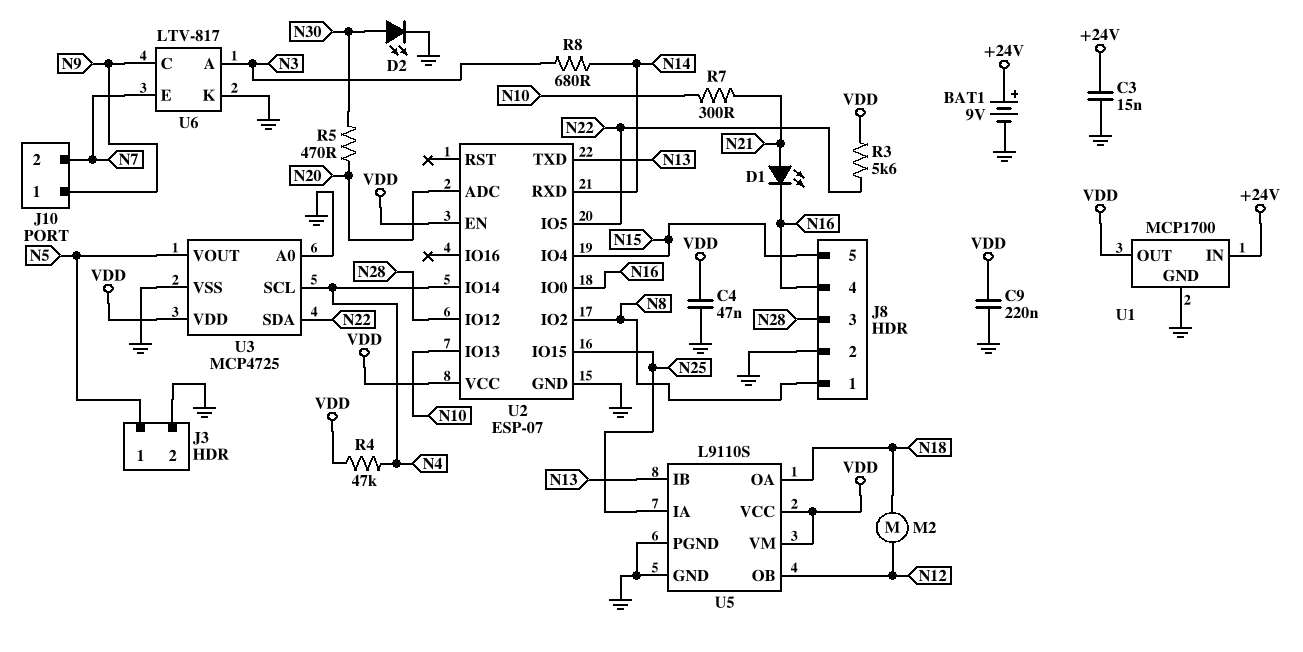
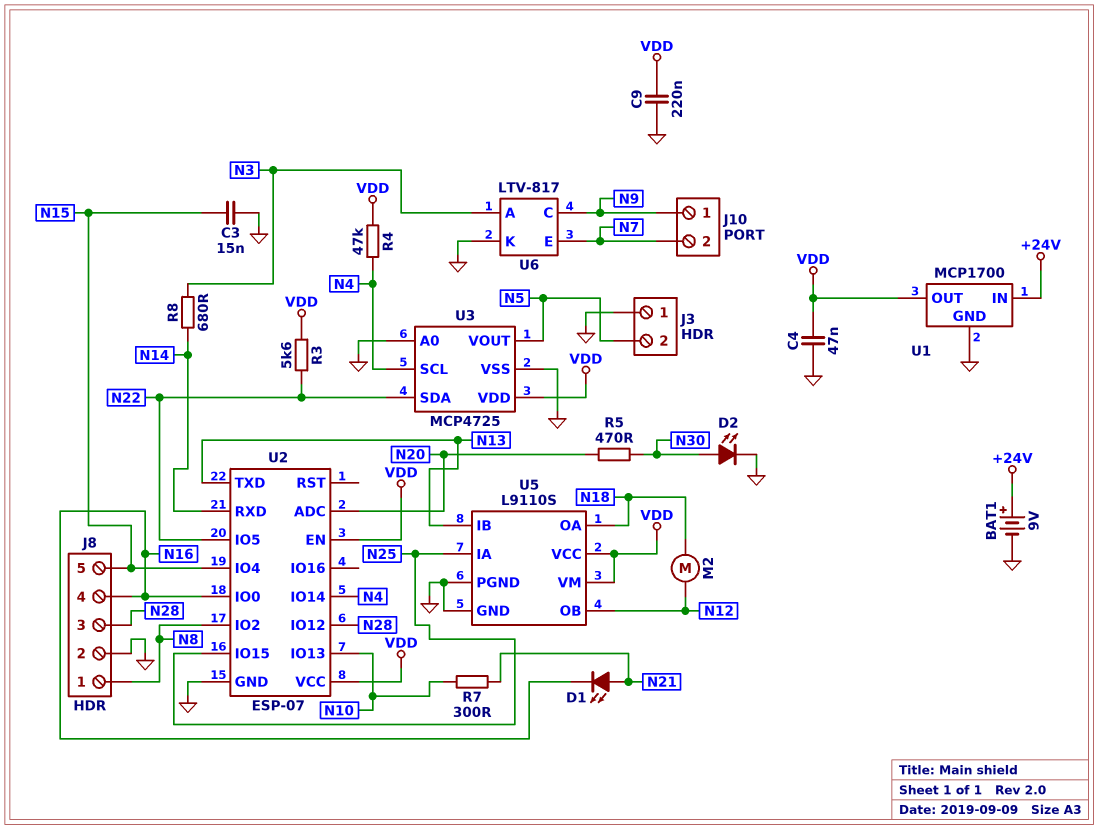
C3: 15nF (+24V, GND) -> 15nF (GND, N15)
J3 pin 1: N5 -> GND
J3 pin 2: GND -> N5

